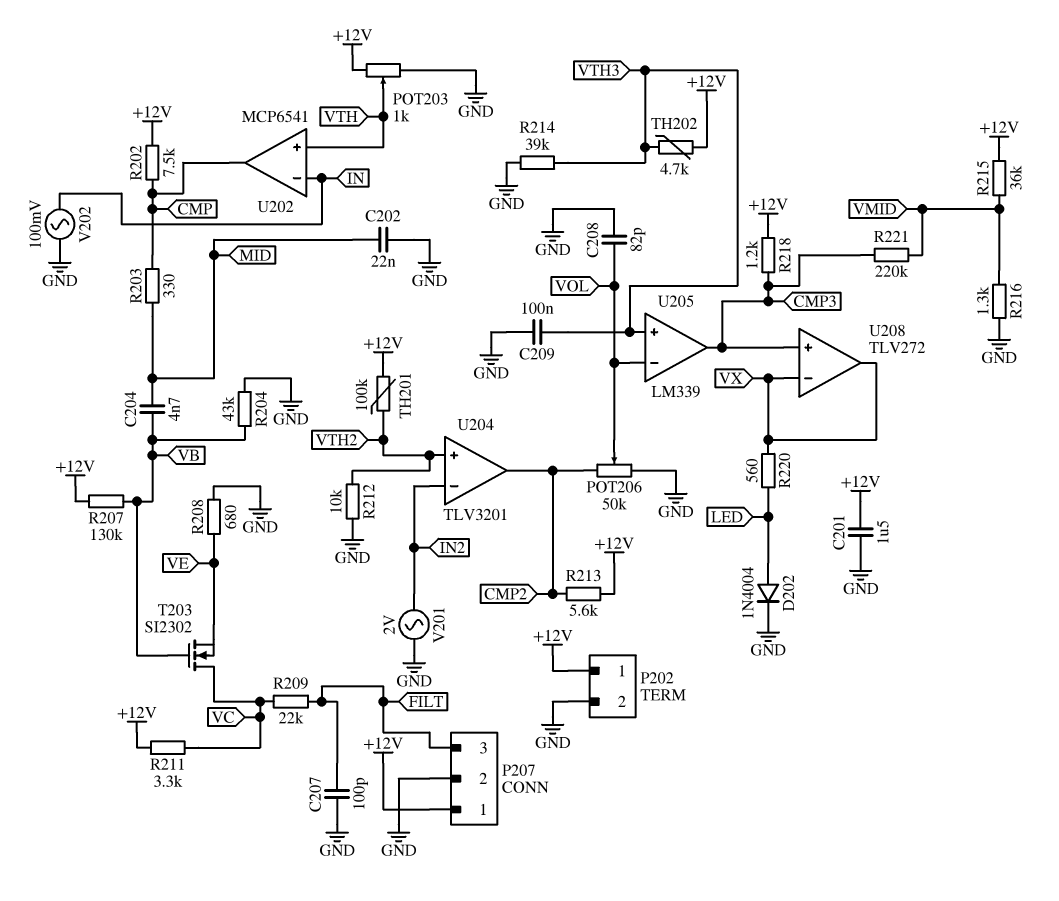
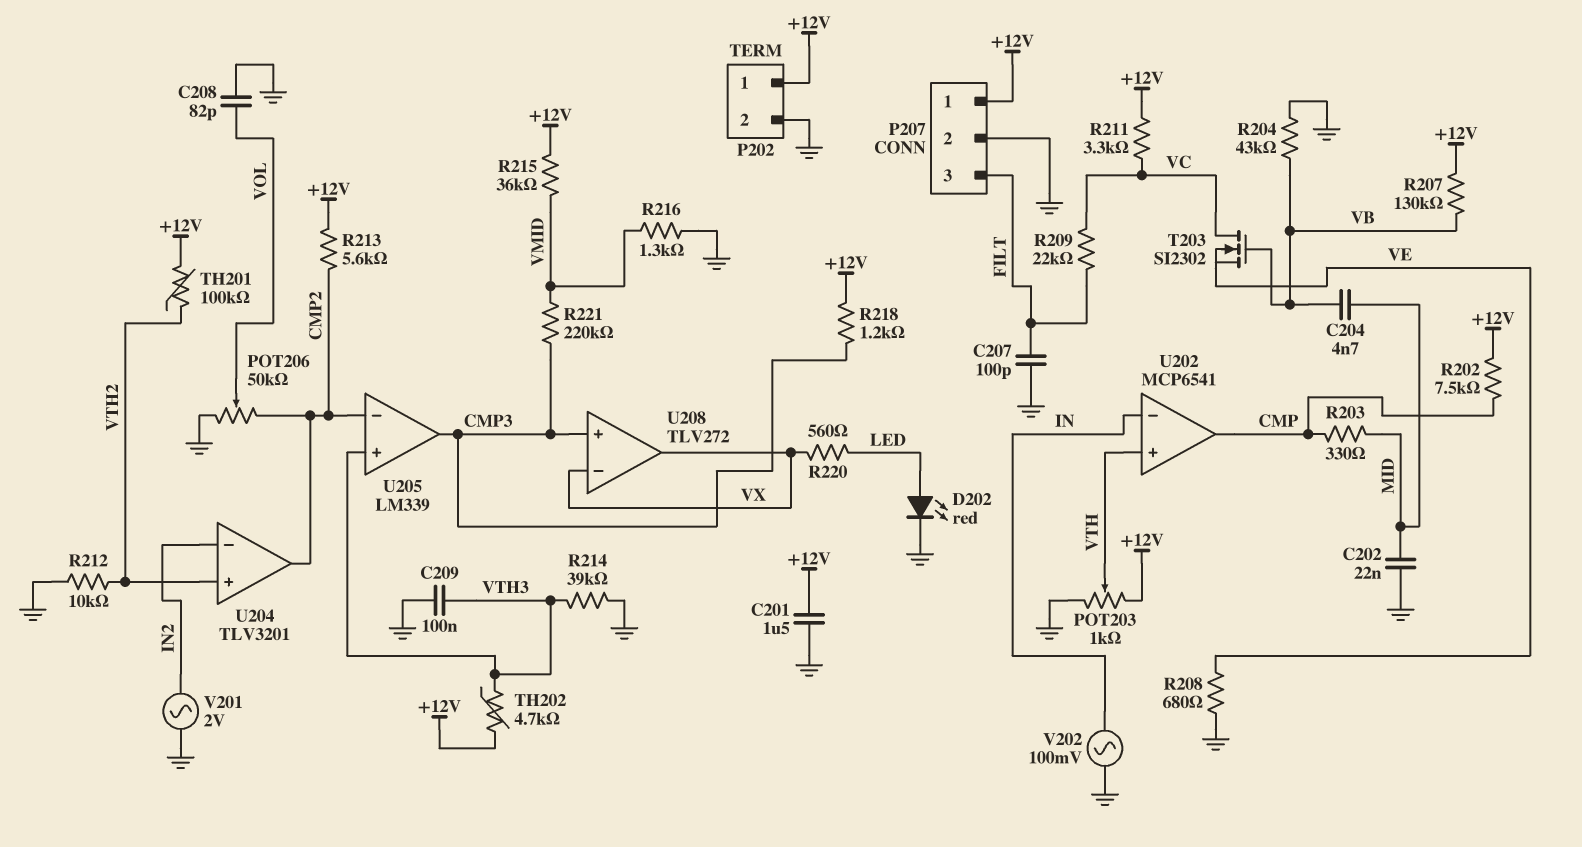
D202: diode 1N4004 (A LED, K GND) -> LED red (A LED, K GND)
U205 pin in-: VOL -> CMP2

